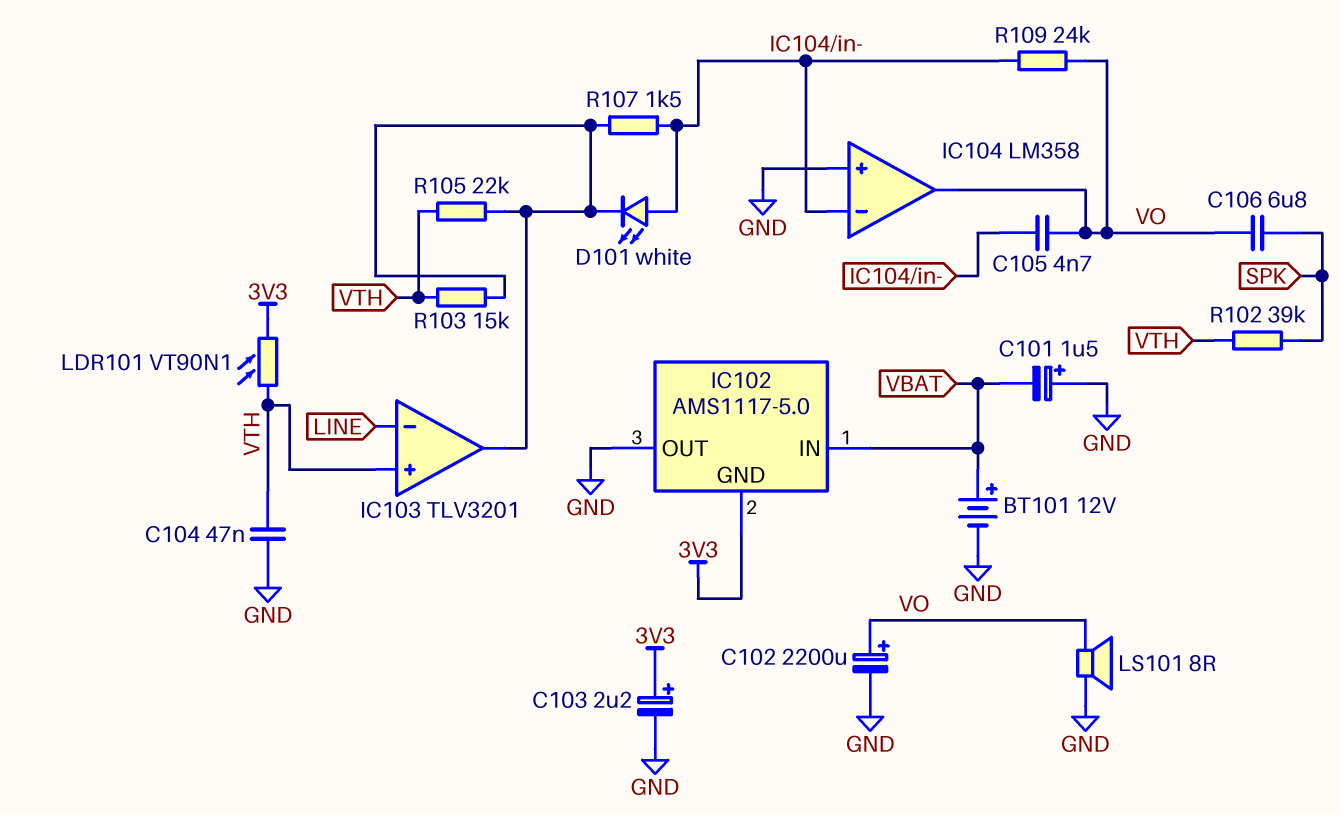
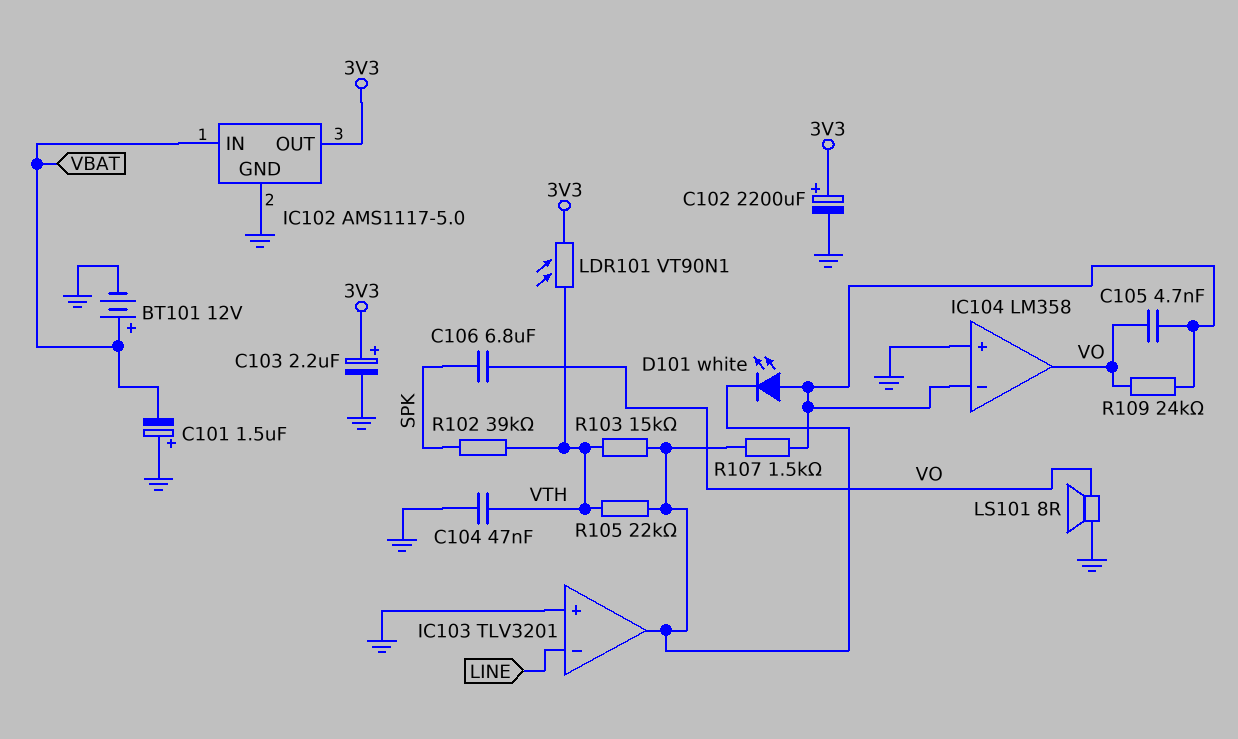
C102: 2200uF (plus VO, minus GND) -> 2200uF (plus 3V3, minus GND)
IC102 pin GND: 3V3 -> GND
IC102 pin OUT: GND -> 3V3
IC103 pin in+: VTH -> GND

